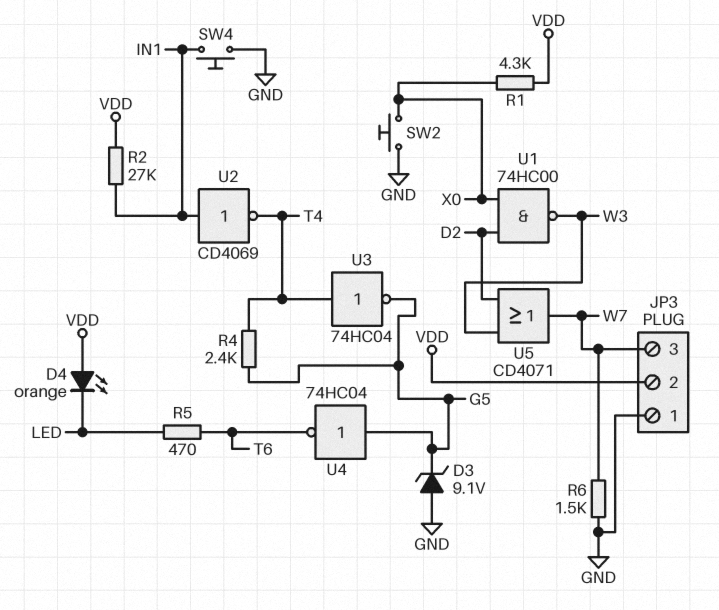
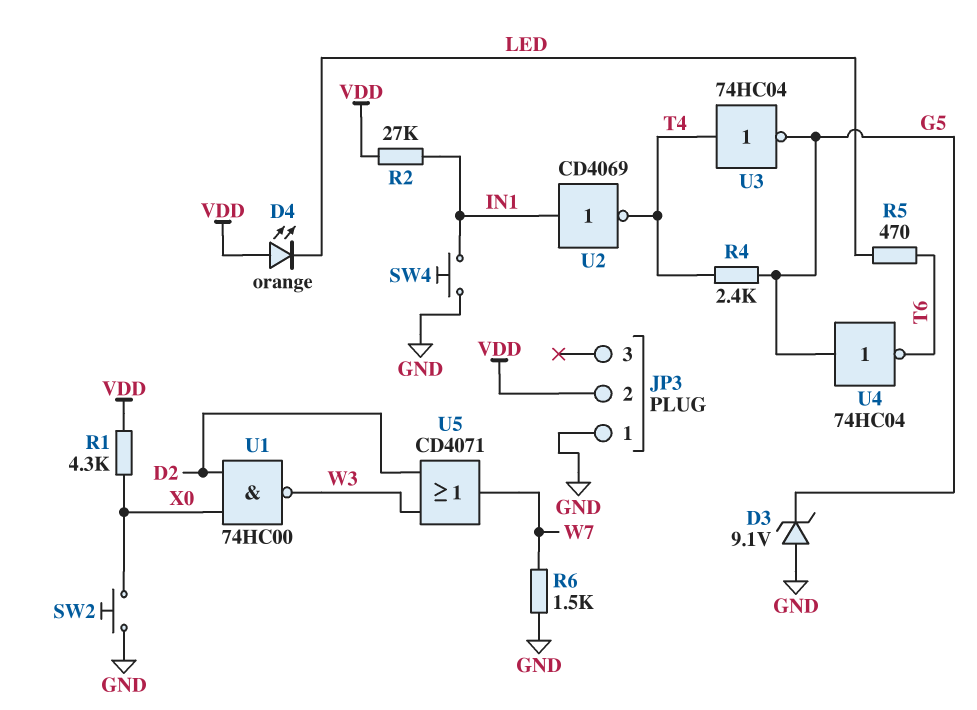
JP3 pin 3: W7 -> none

